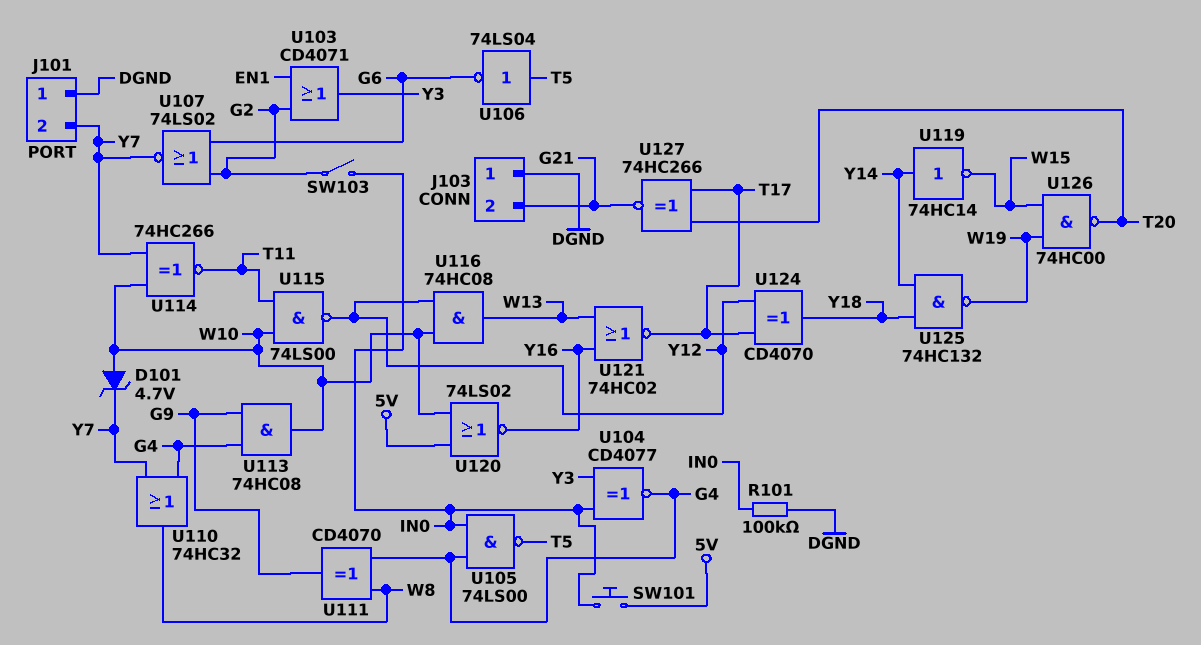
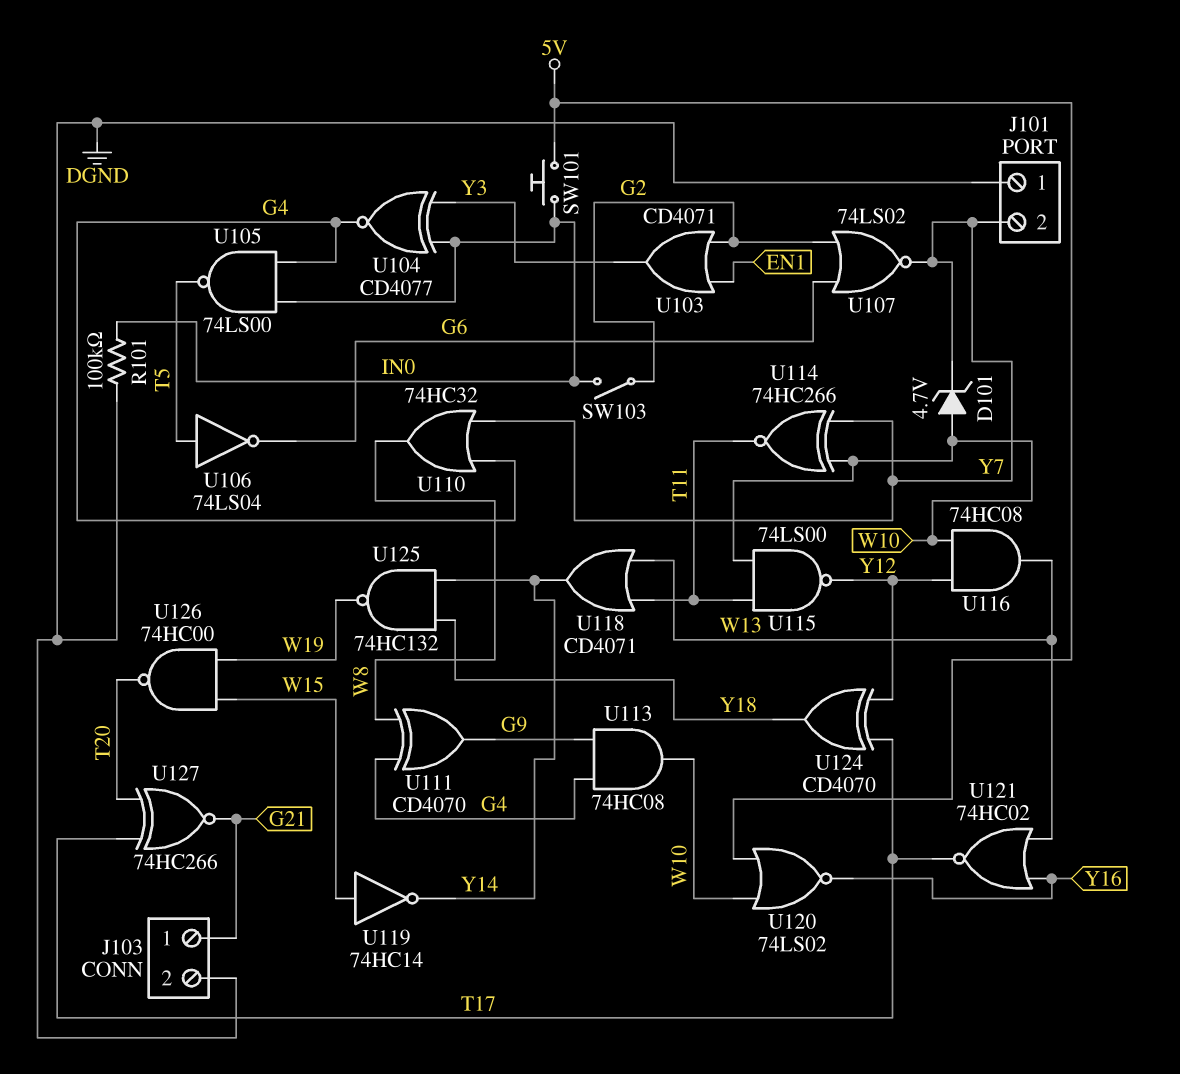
J103 pin 1: DGND -> G21
J103 pin 2: G21 -> DGND
U118: none -> OR CD4071 (in T11, in W13, out Y14)
U119: NOT 74HC14 (in Y14, out W15) -> NOT 74HC14 (in W15, out Y14)

